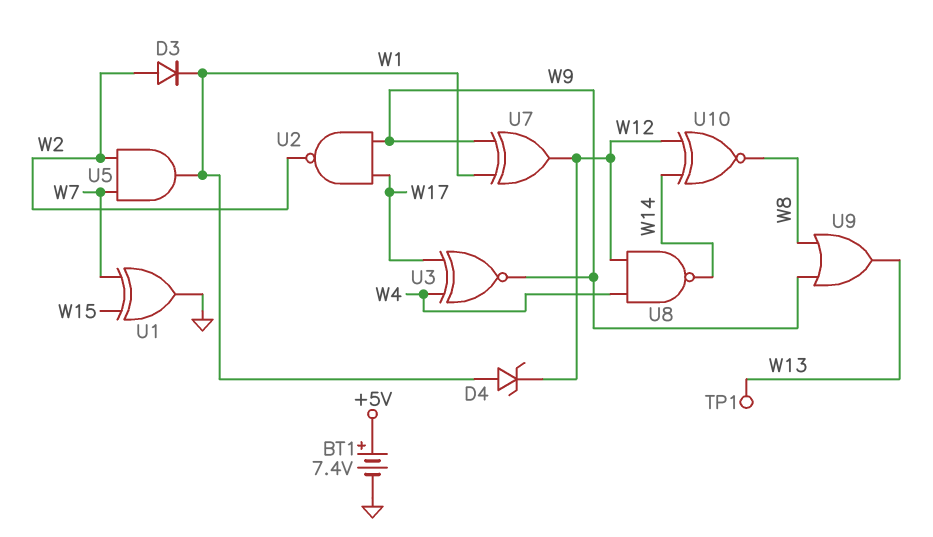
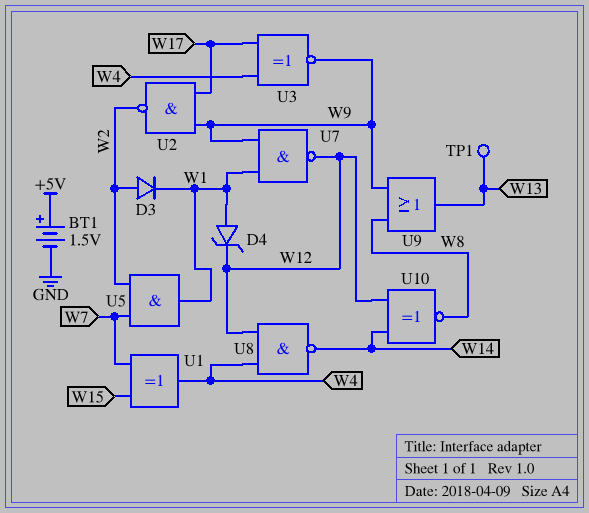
BT1: 7.4V (plus +5V, minus GND) -> 1.5V (plus +5V, minus GND)
U1: XOR (in W7, in W15, out GND) -> XOR (in W7, in W15, out W4)
U7: XOR (in W1, in W9, out W12) -> NAND (in W1, in W9, out W12)

